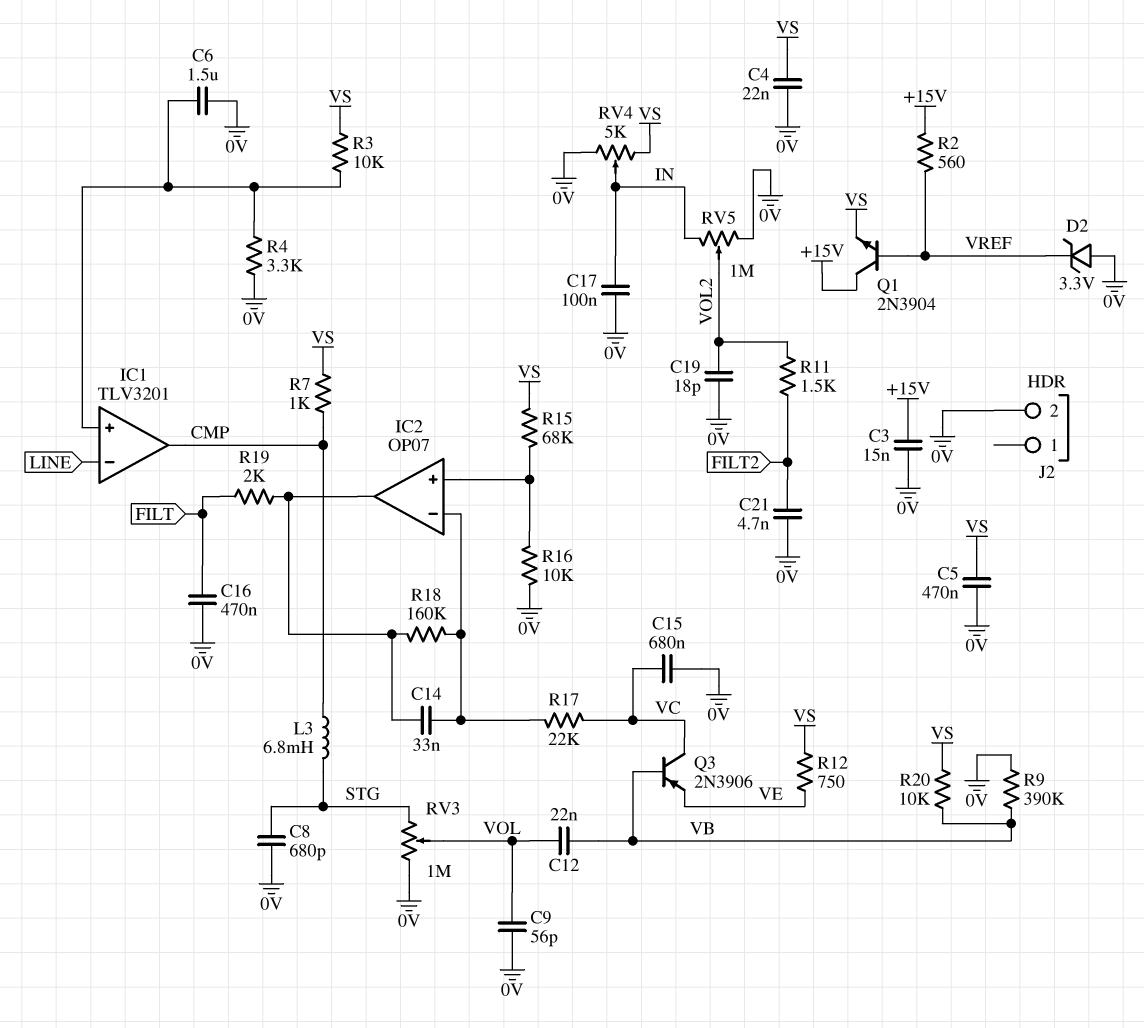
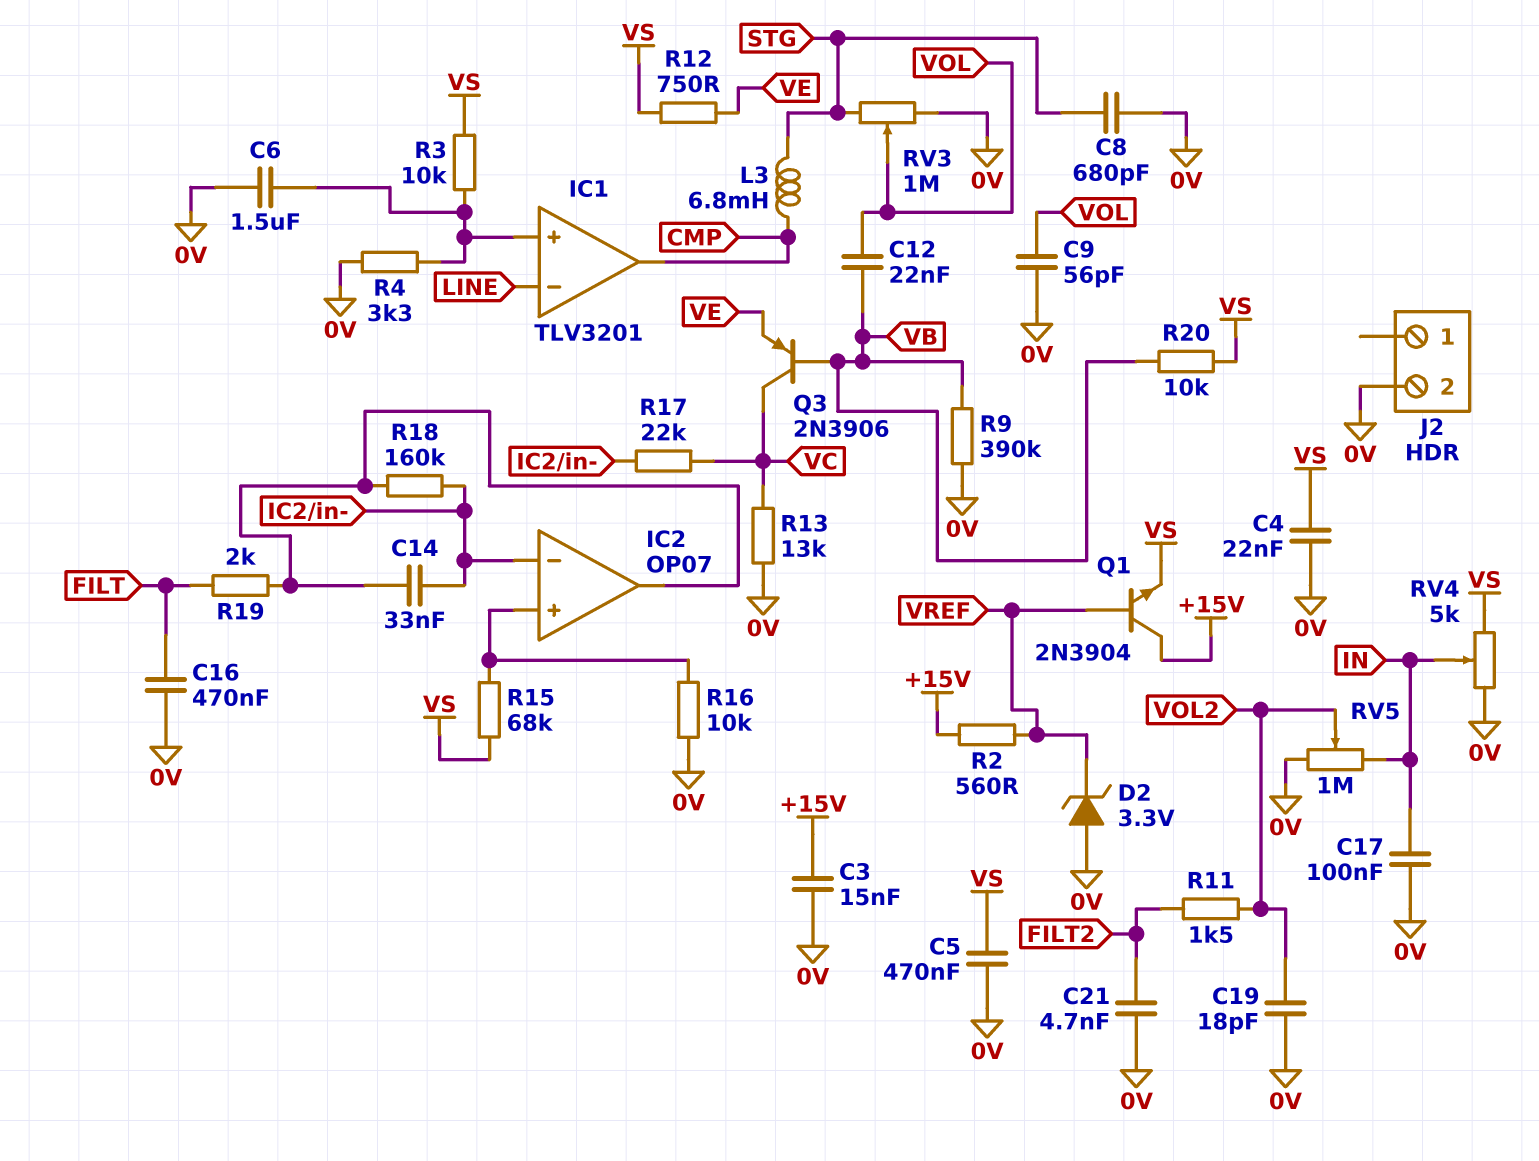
C15: 680nF (0V, VC) -> none
R7: 1k (CMP, VS) -> none
R13: none -> 13k (0V, VC)

